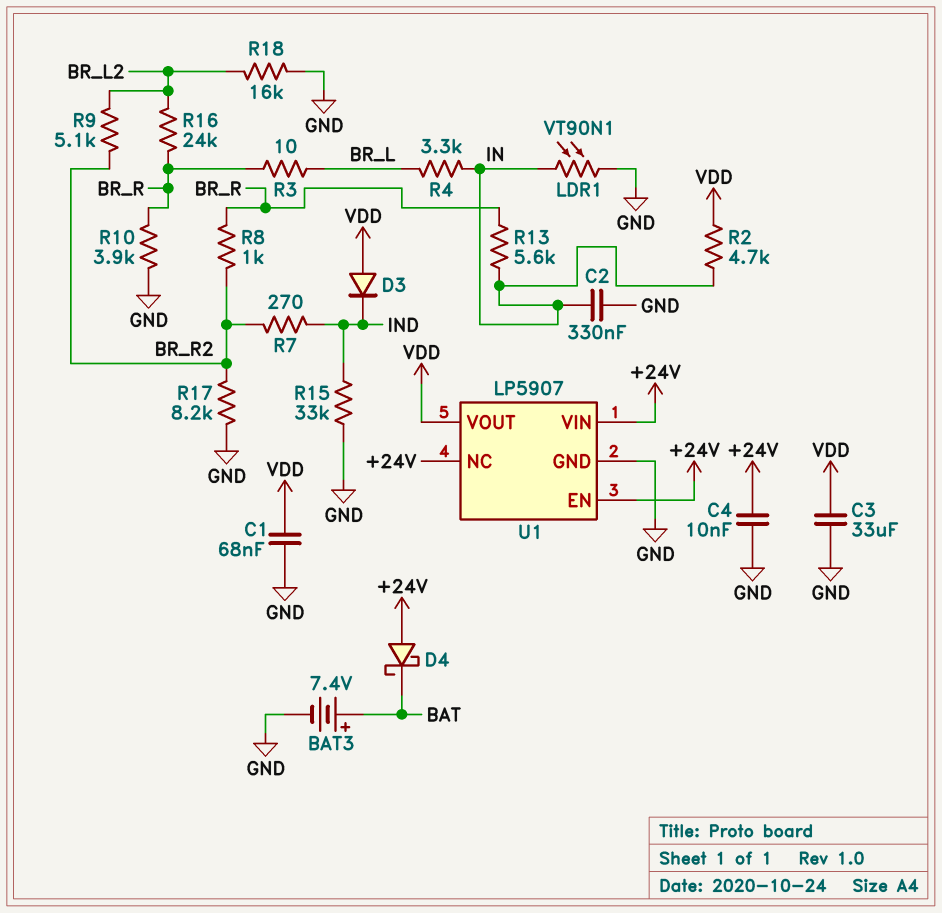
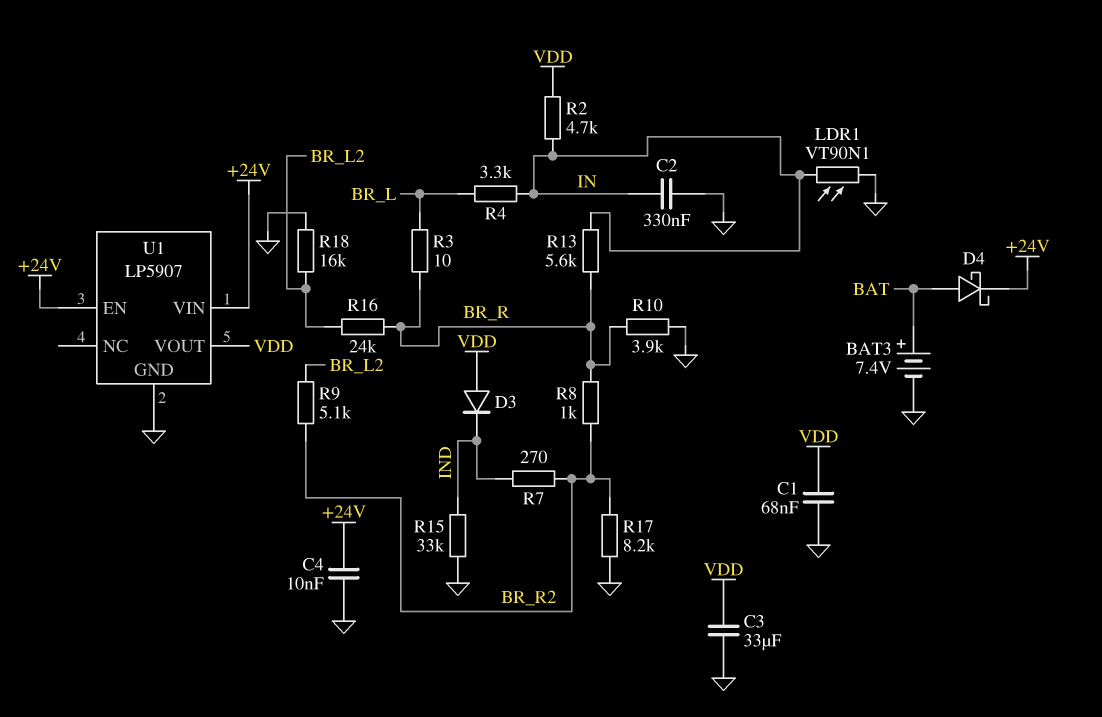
D4: schottky (A +24V, K BAT) -> schottky (A BAT, K +24V)
U1 pin NC: +24V -> none

